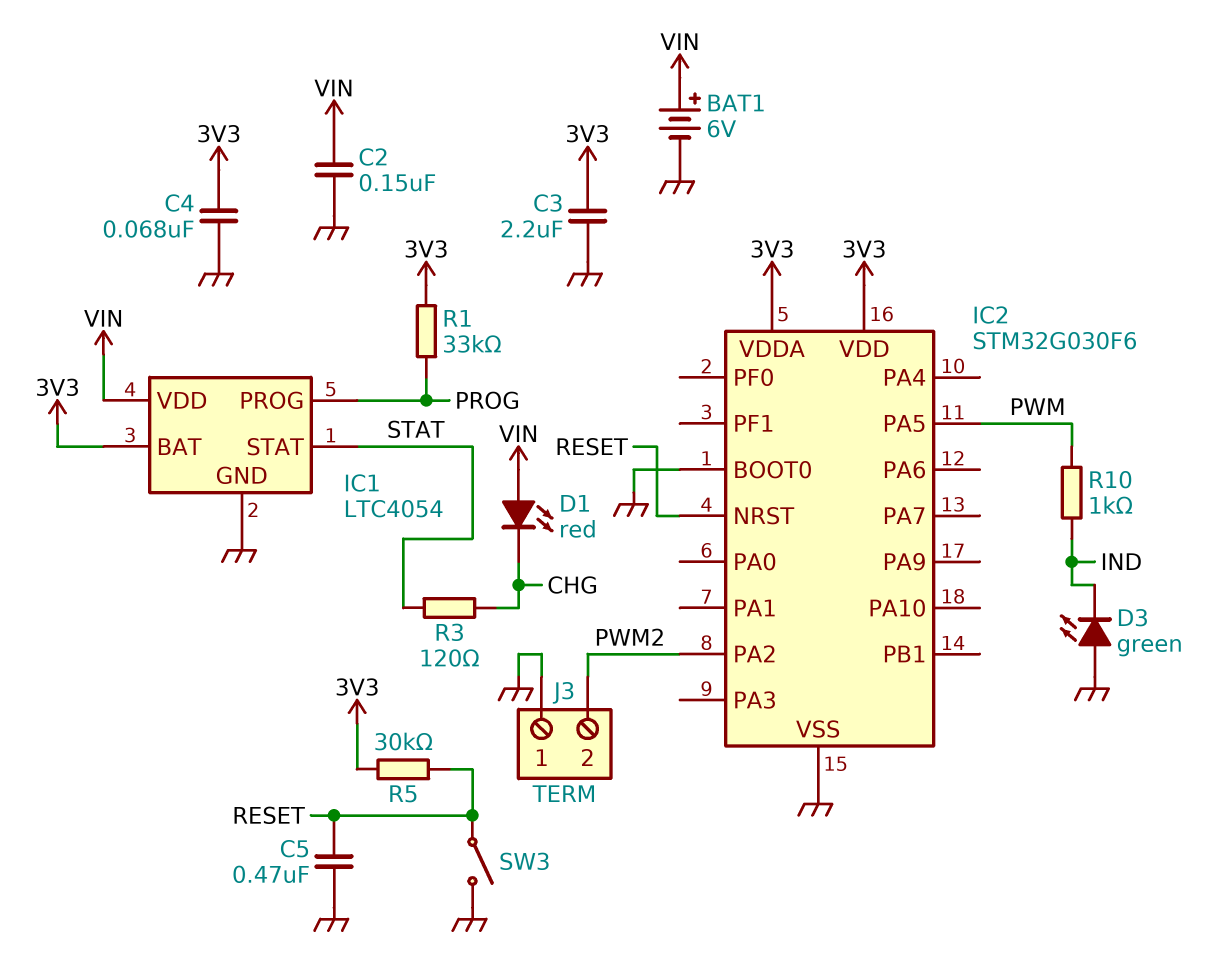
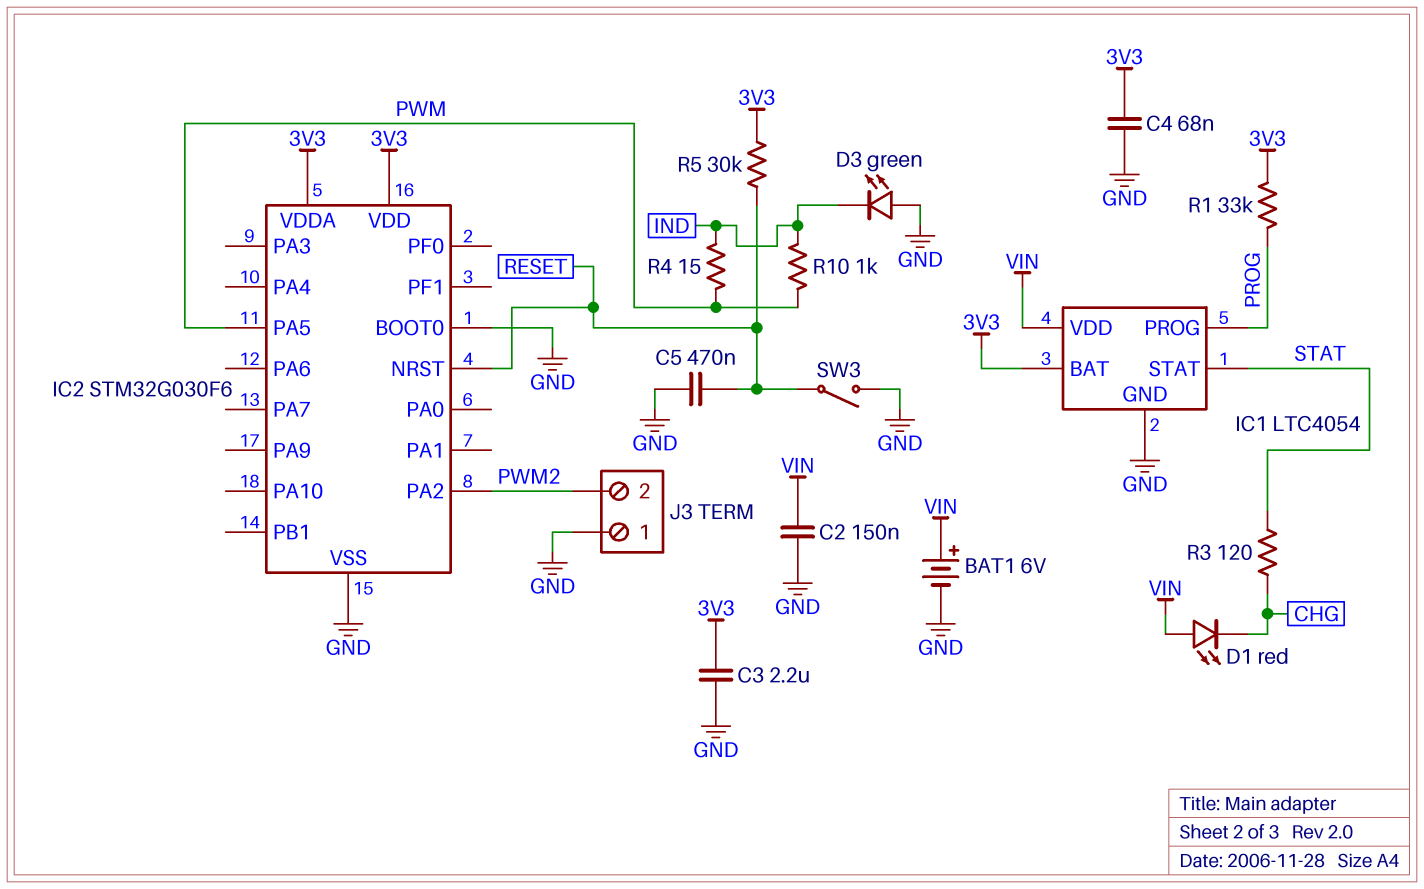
R4: none -> 15 (IND, PWM)

